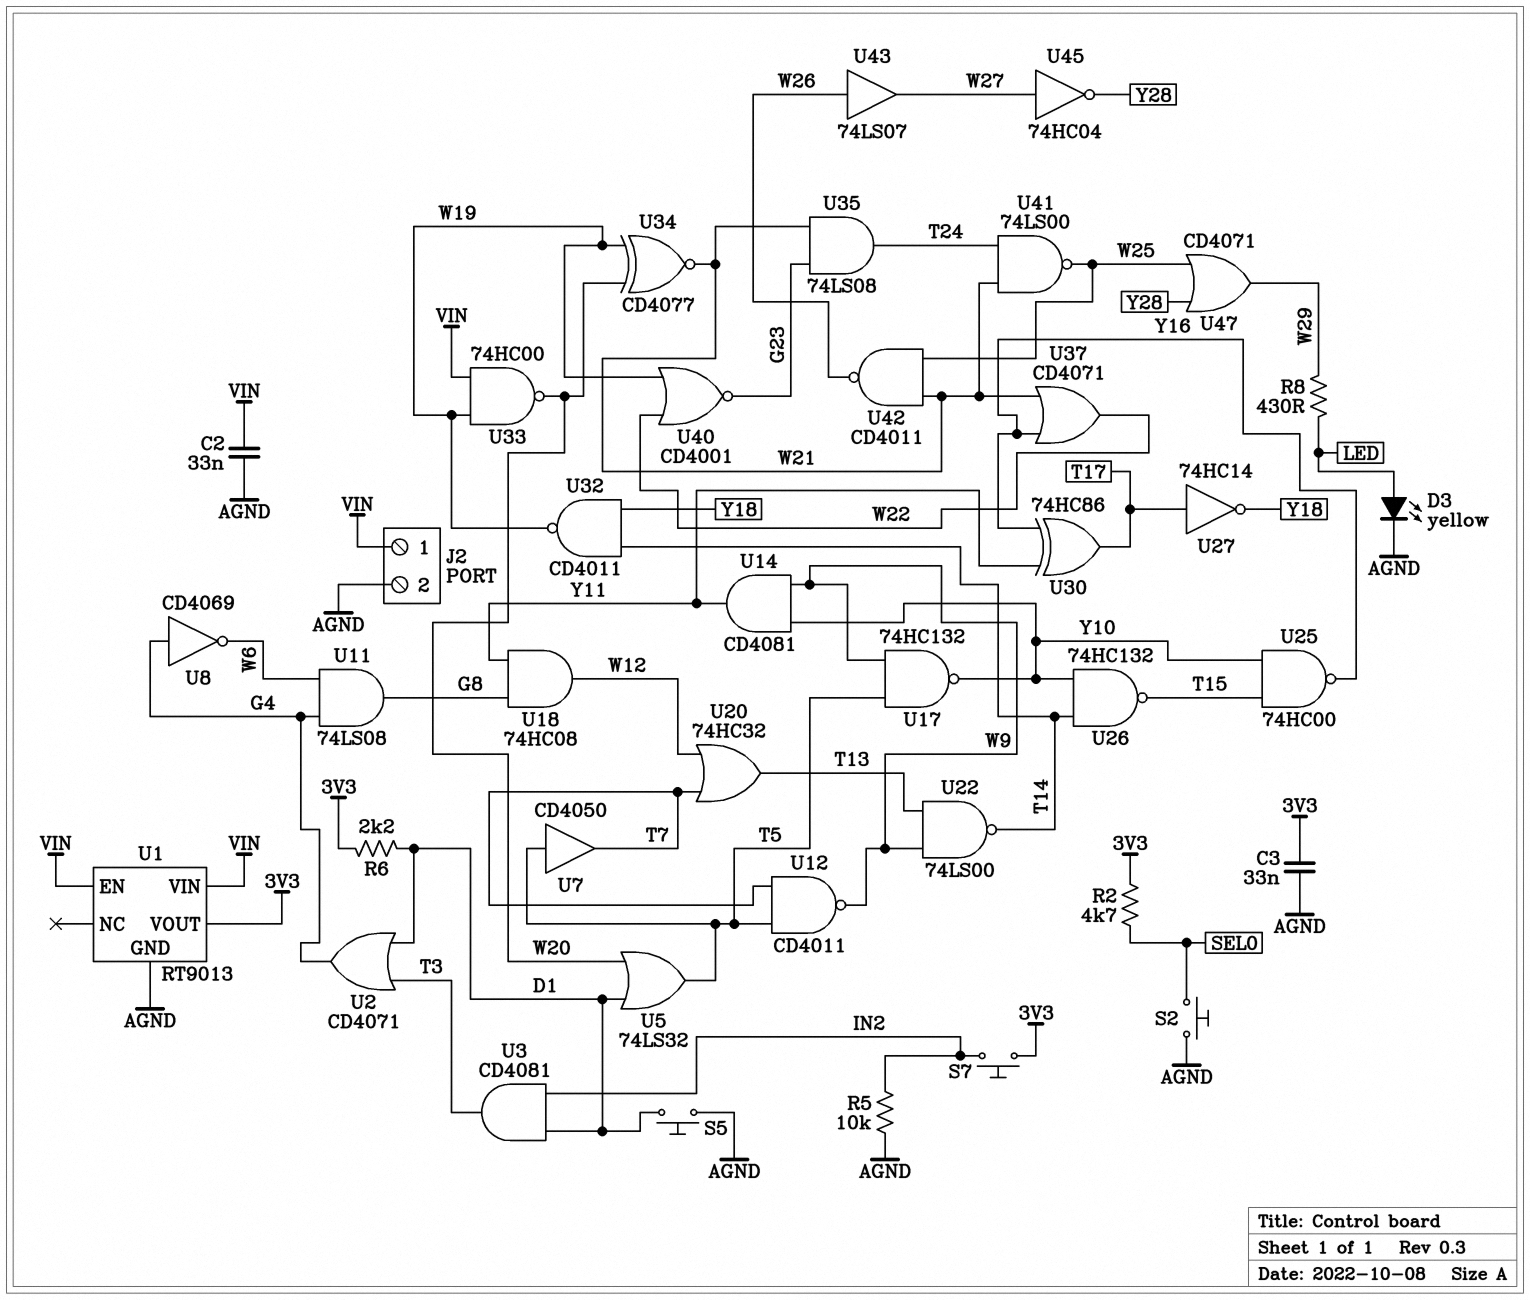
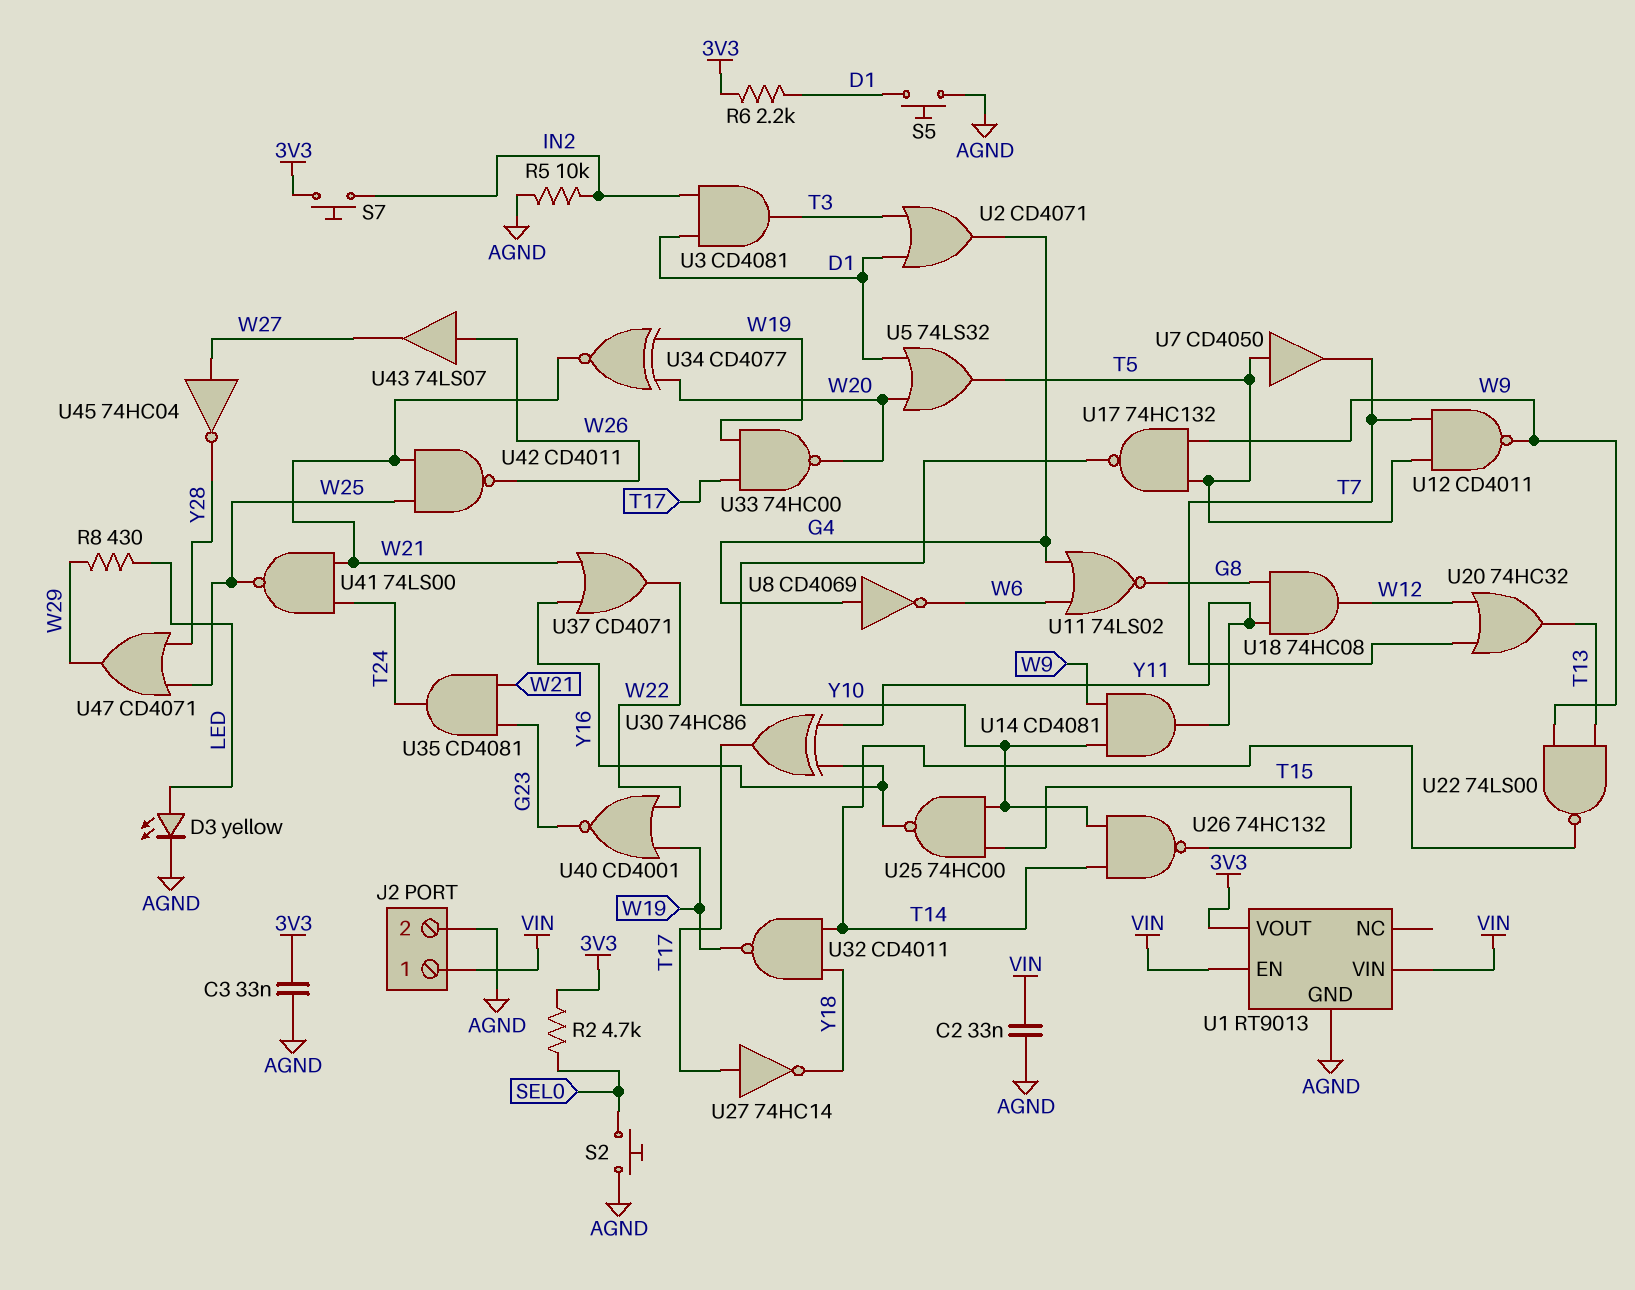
U11: AND 74LS08 (in G4, in W6, out G8) -> NOR 74LS02 (in G4, in W6, out G8)
U33: NAND 74HC00 (in VIN, in W19, out W20) -> NAND 74HC00 (in T17, in W19, out W20)
U35: AND 74LS08 (in G23, in W21, out T24) -> AND CD4081 (in G23, in W21, out T24)

